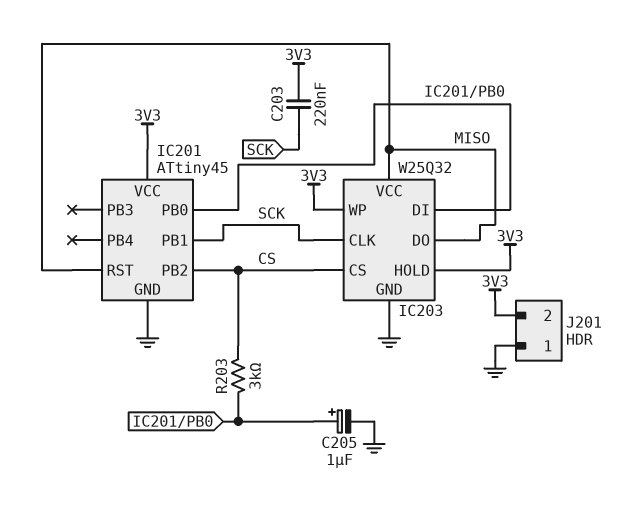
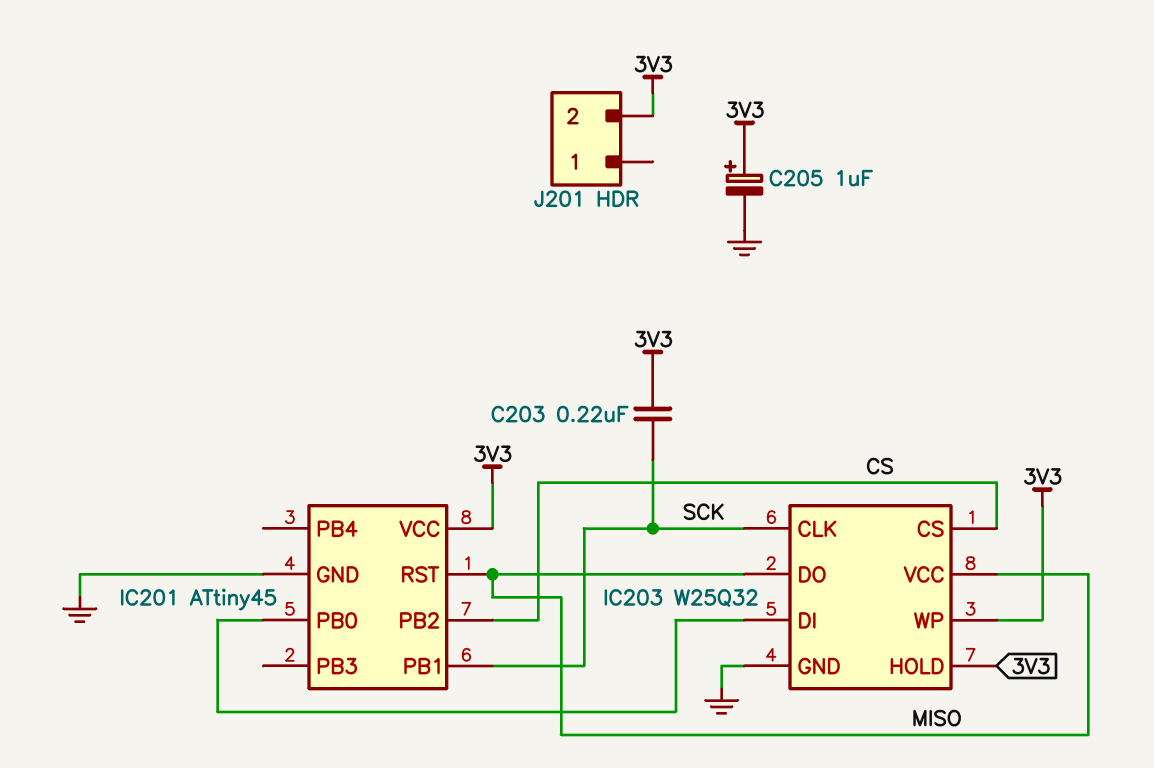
C205: 1uF (plus IC201/PB0, minus GND) -> 1uF (plus 3V3, minus GND)
J201 pin 1: GND -> none
R203: 3k (CS, IC201/PB0) -> none

